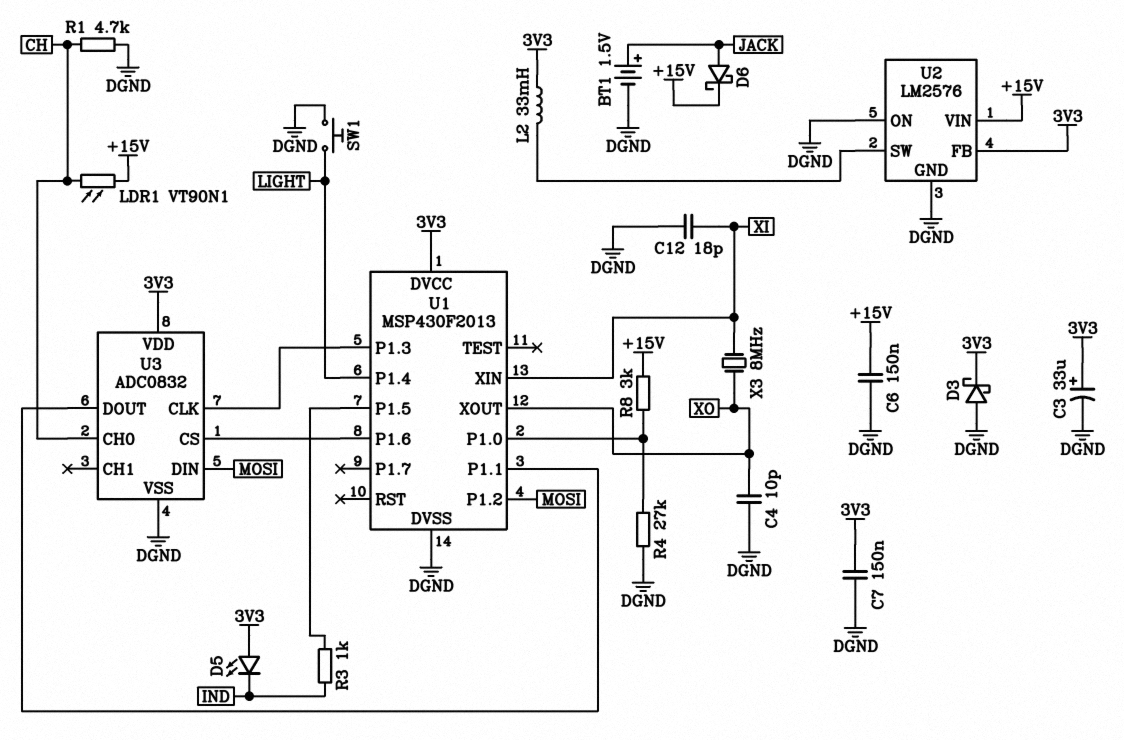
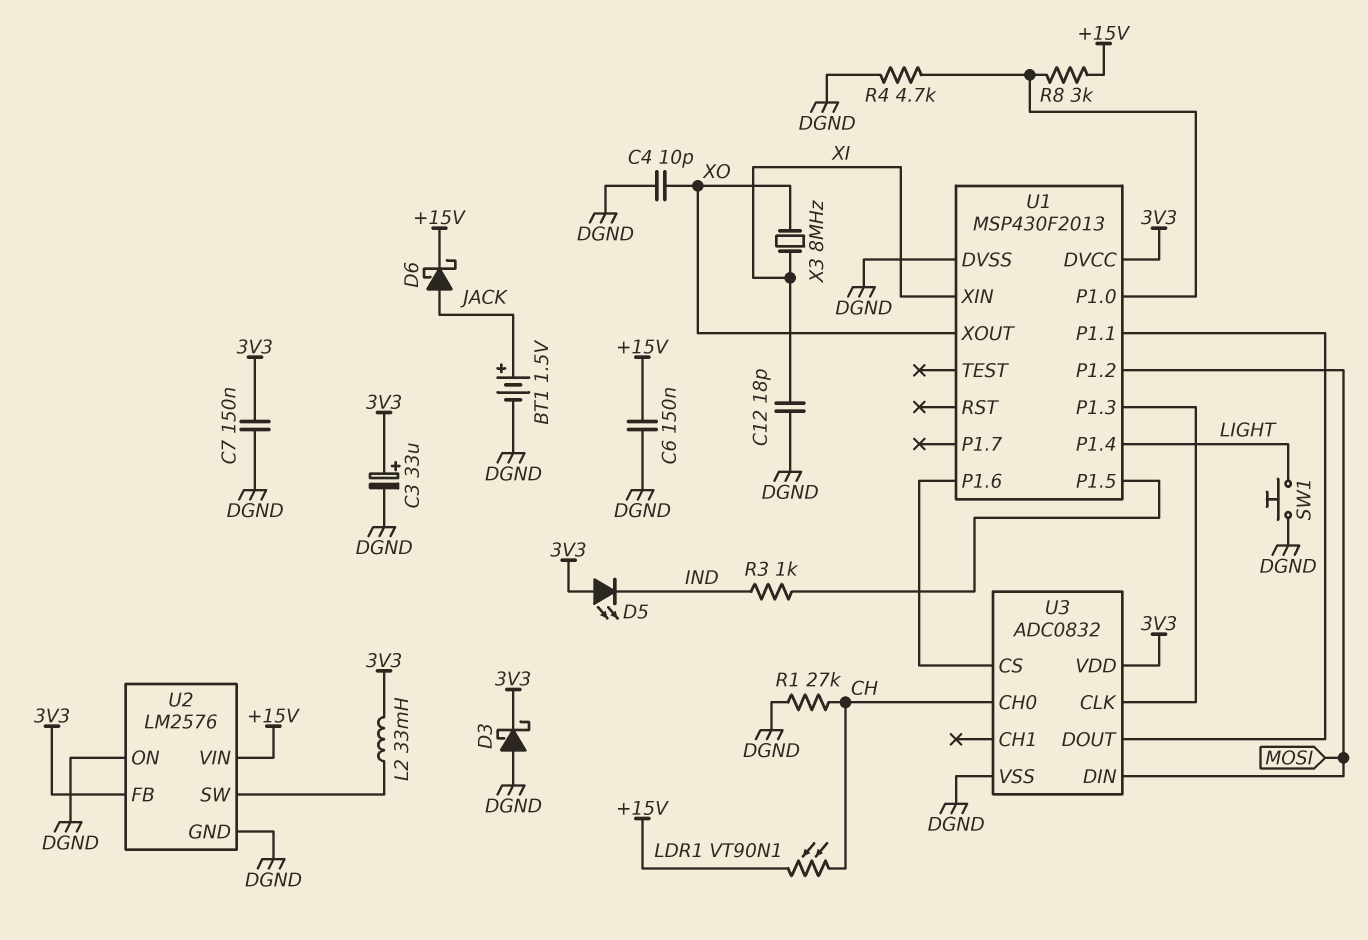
R1: 4.7k (CH, DGND) -> 27k (CH, DGND)
R4: 27k (DGND, U1/P1.0) -> 4.7k (DGND, U1/P1.0)

